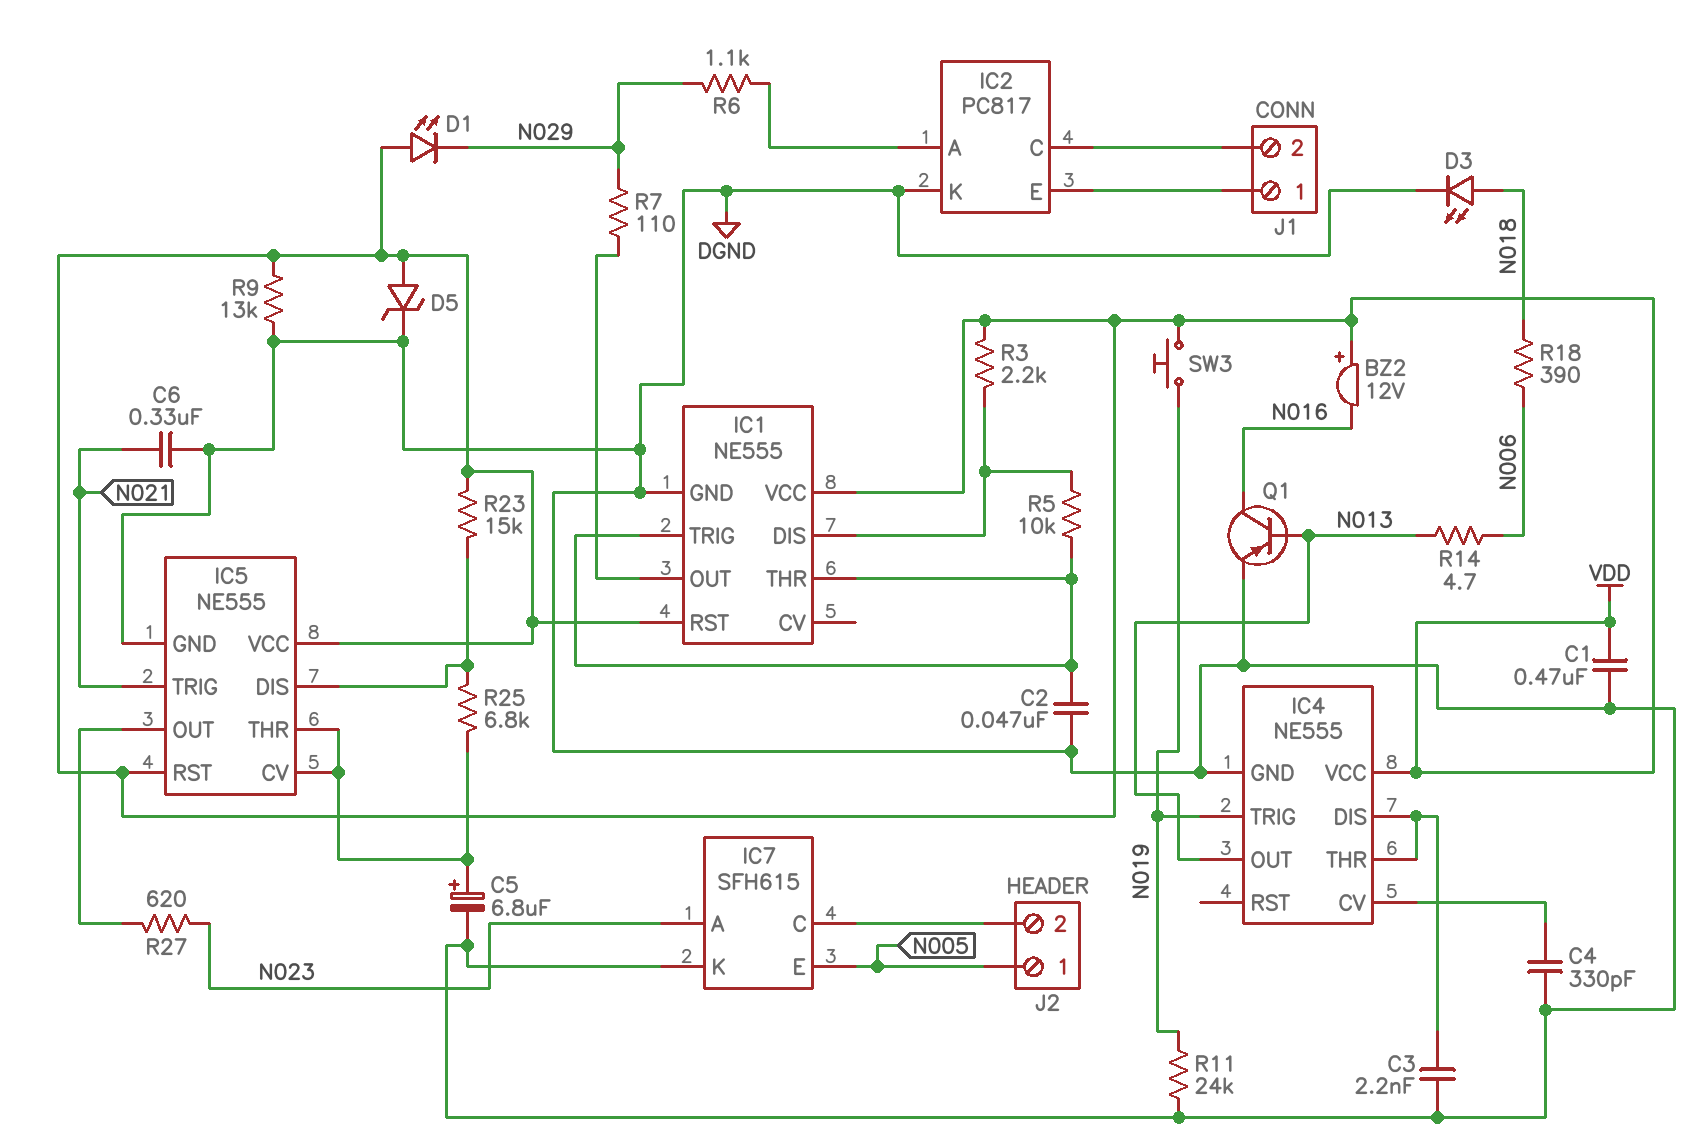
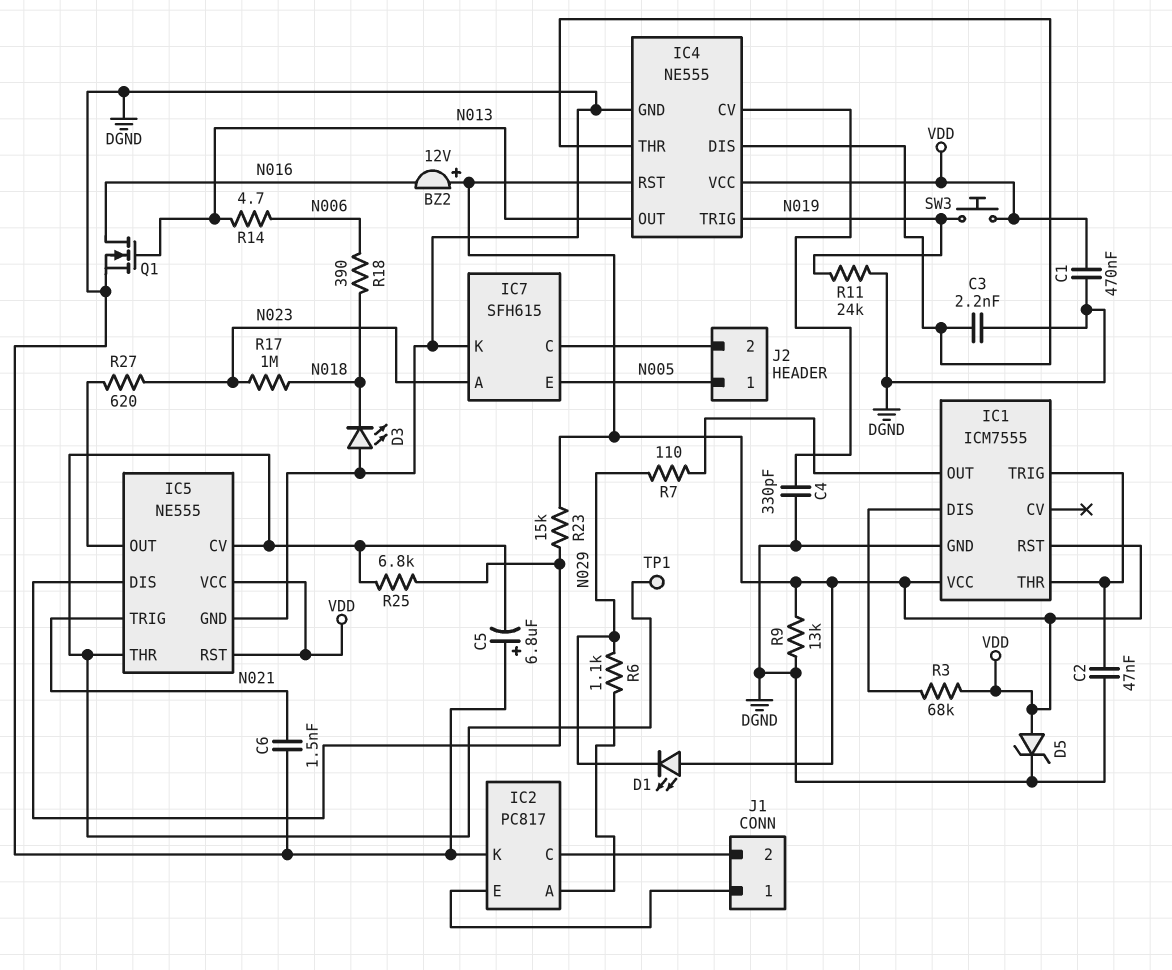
C5: 6.8uF (plus IC5/CV, minus DGND) -> 6.8uF (plus DGND, minus IC5/CV)
C6: 330nF (DGND, N021) -> 1.5nF (DGND, N021)
D3: LED (A N018, K DGND) -> LED (A DGND, K N018)
IC1: NE555 -> ICM7555
IC4 pin RST: none -> VDD
Q1: PNP (B N013, C N016, E DGND) -> NMOS (G N013, D N016, S DGND)
R3: 2.2k (IC1/DIS, VDD) -> 68k (IC1/DIS, VDD)
R5: 10k (IC1/DIS, IC1/THR) -> none
R17: none -> 1M (N018, N023)
TP1: none -> test point (IC5/CV)

